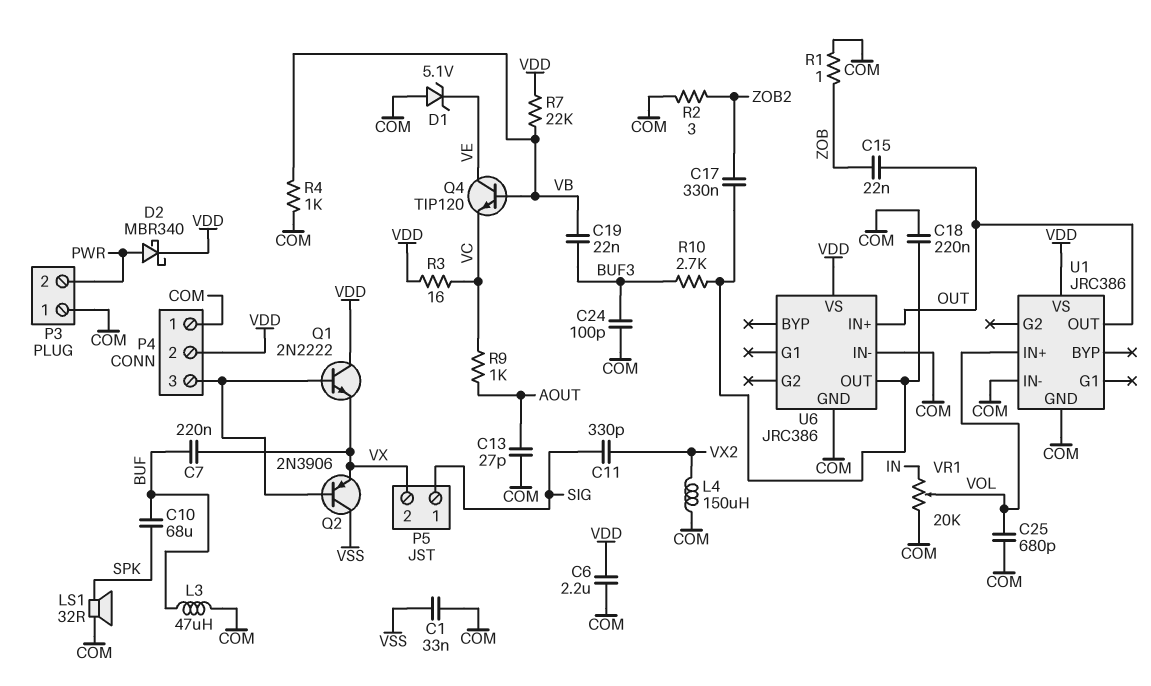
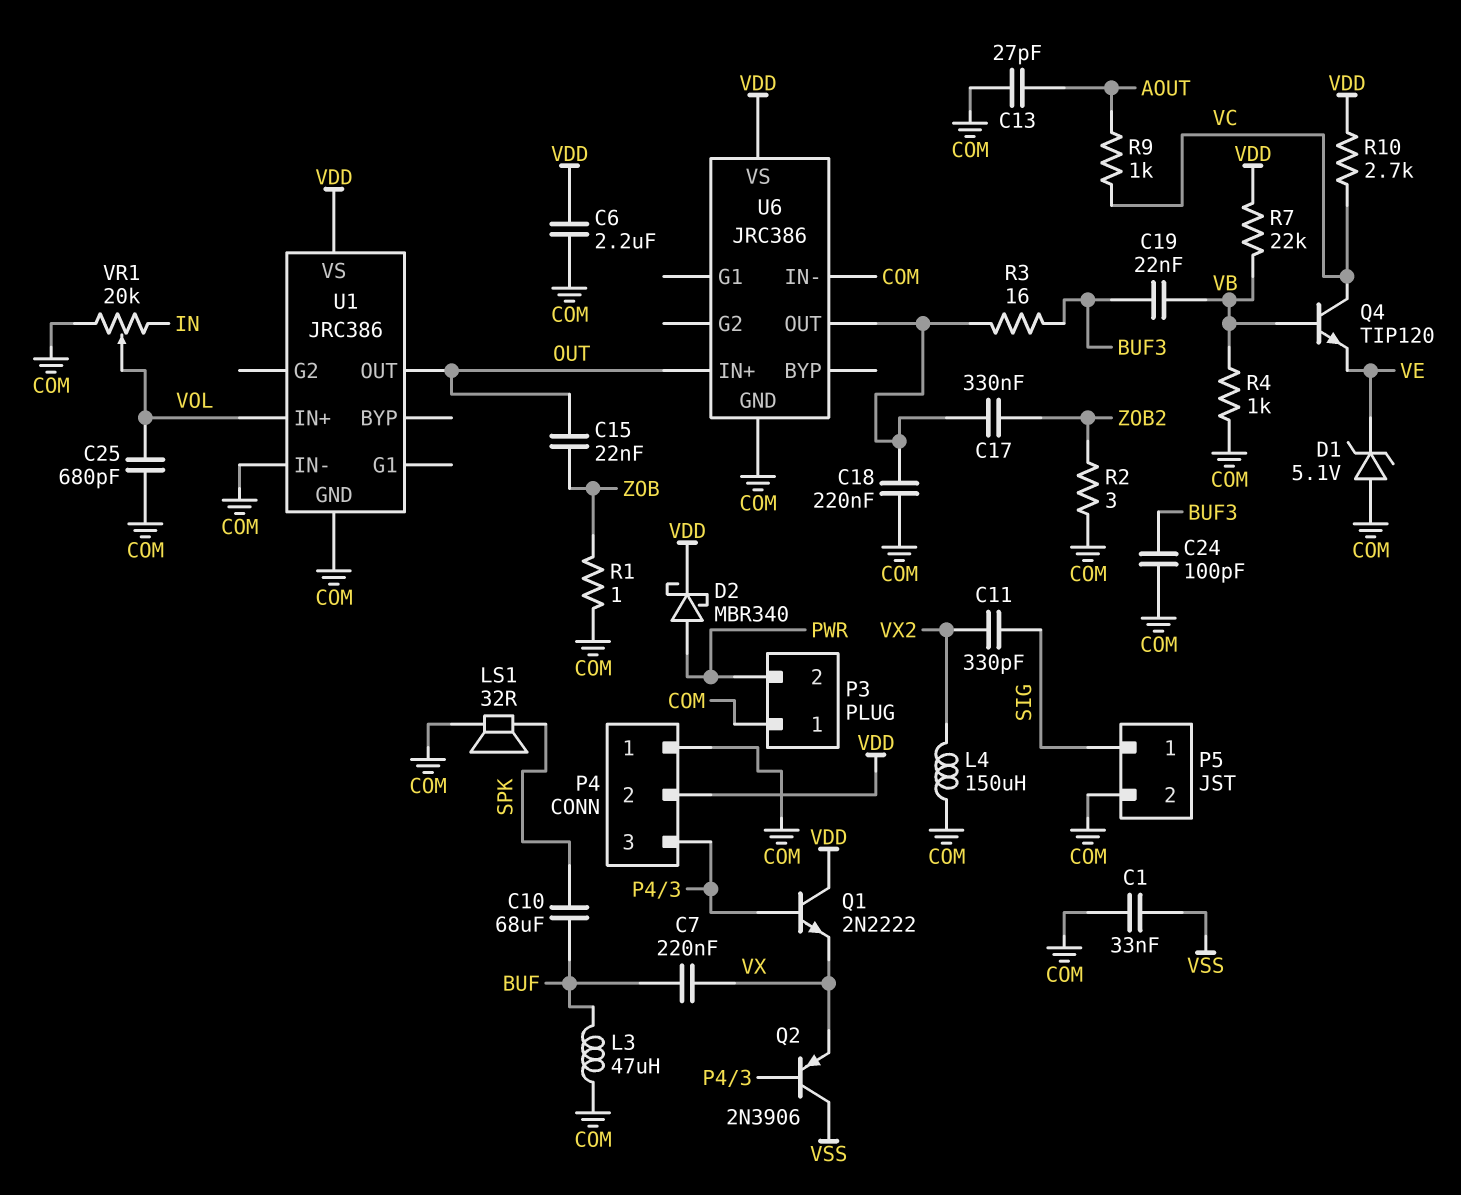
P5 pin 2: VX -> COM
Q4: NPN TIP120 (B VB, C VE, E VC) -> NPN TIP120 (B VB, C VC, E VE)
R3: 16 (VC, VDD) -> 16 (BUF3, U6/OUT)
R10: 2.7k (BUF3, U6/OUT) -> 2.7k (VC, VDD)

